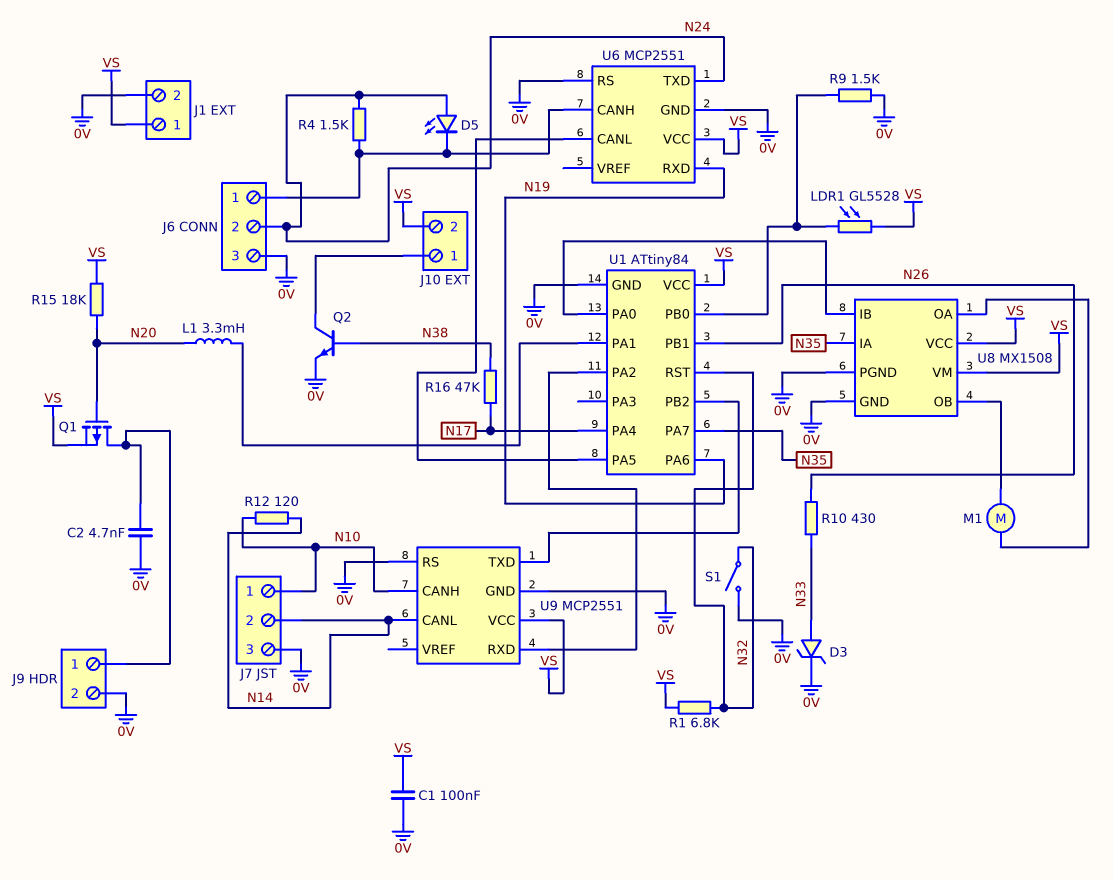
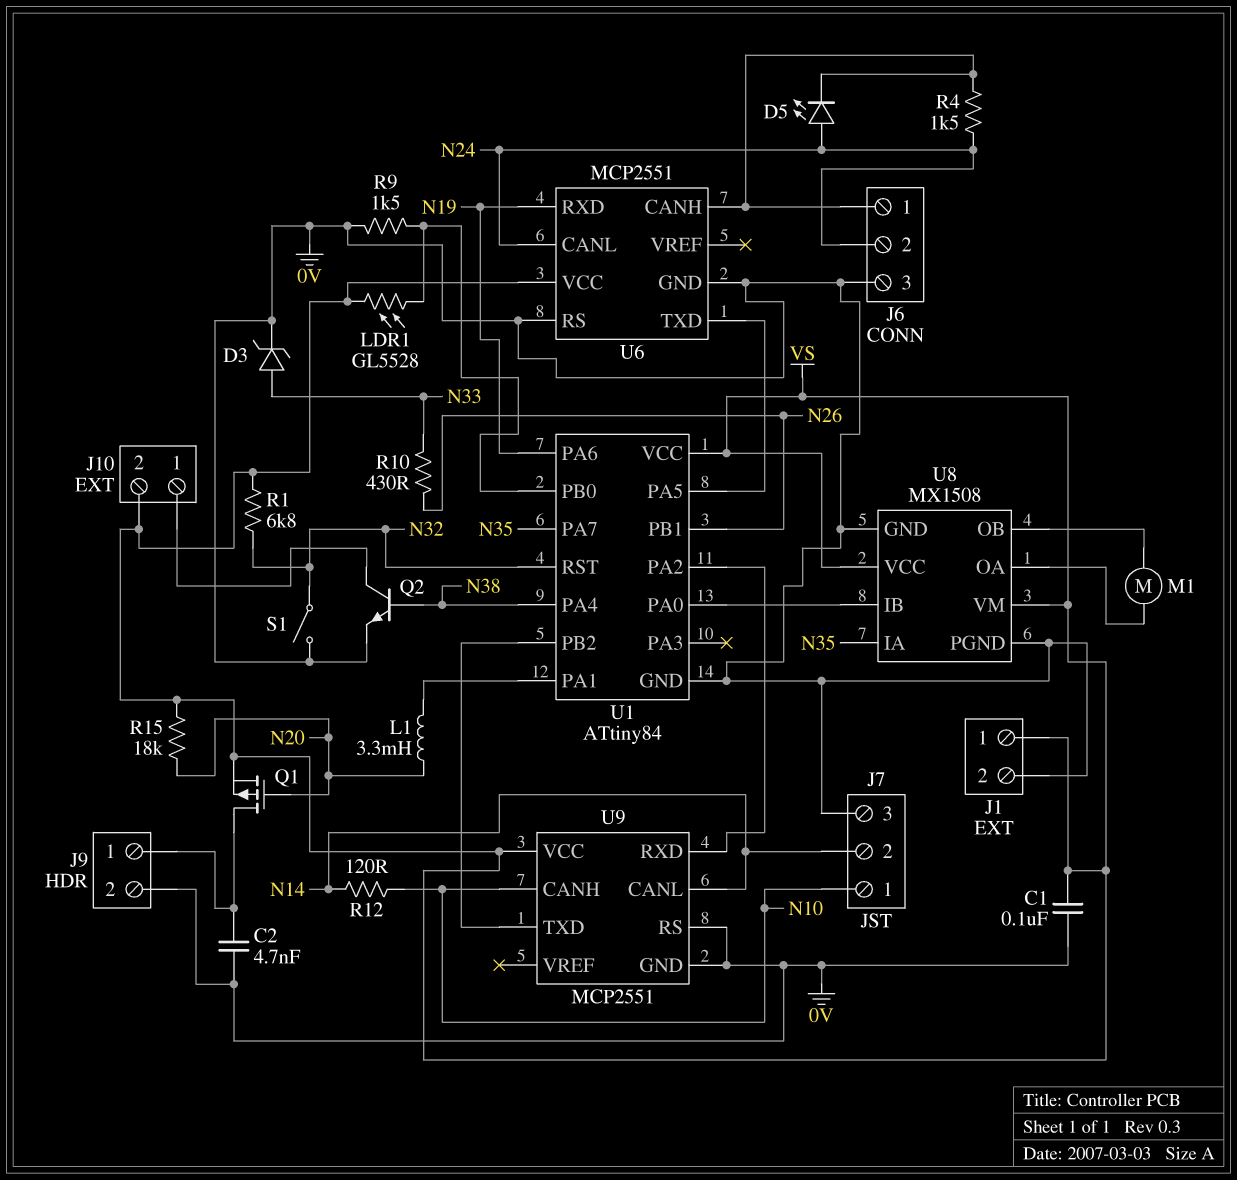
R16: 47k (N17, N38) -> none
U1 pin PA4: N17 -> N38
U6 pin CANL: U1/PA5 -> N24
U6 pin TXD: N24 -> U1/PA5

